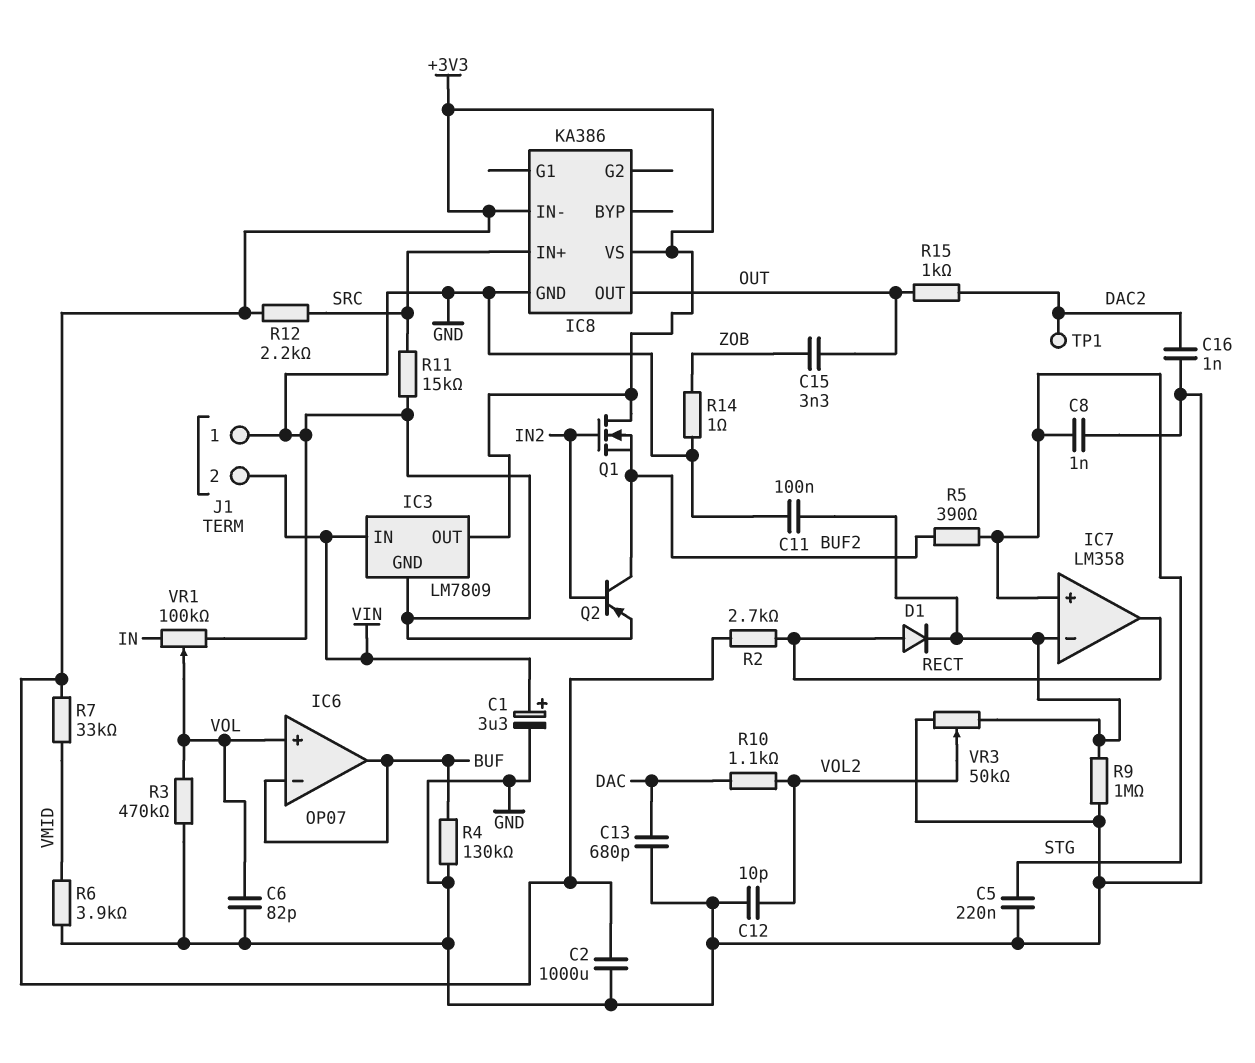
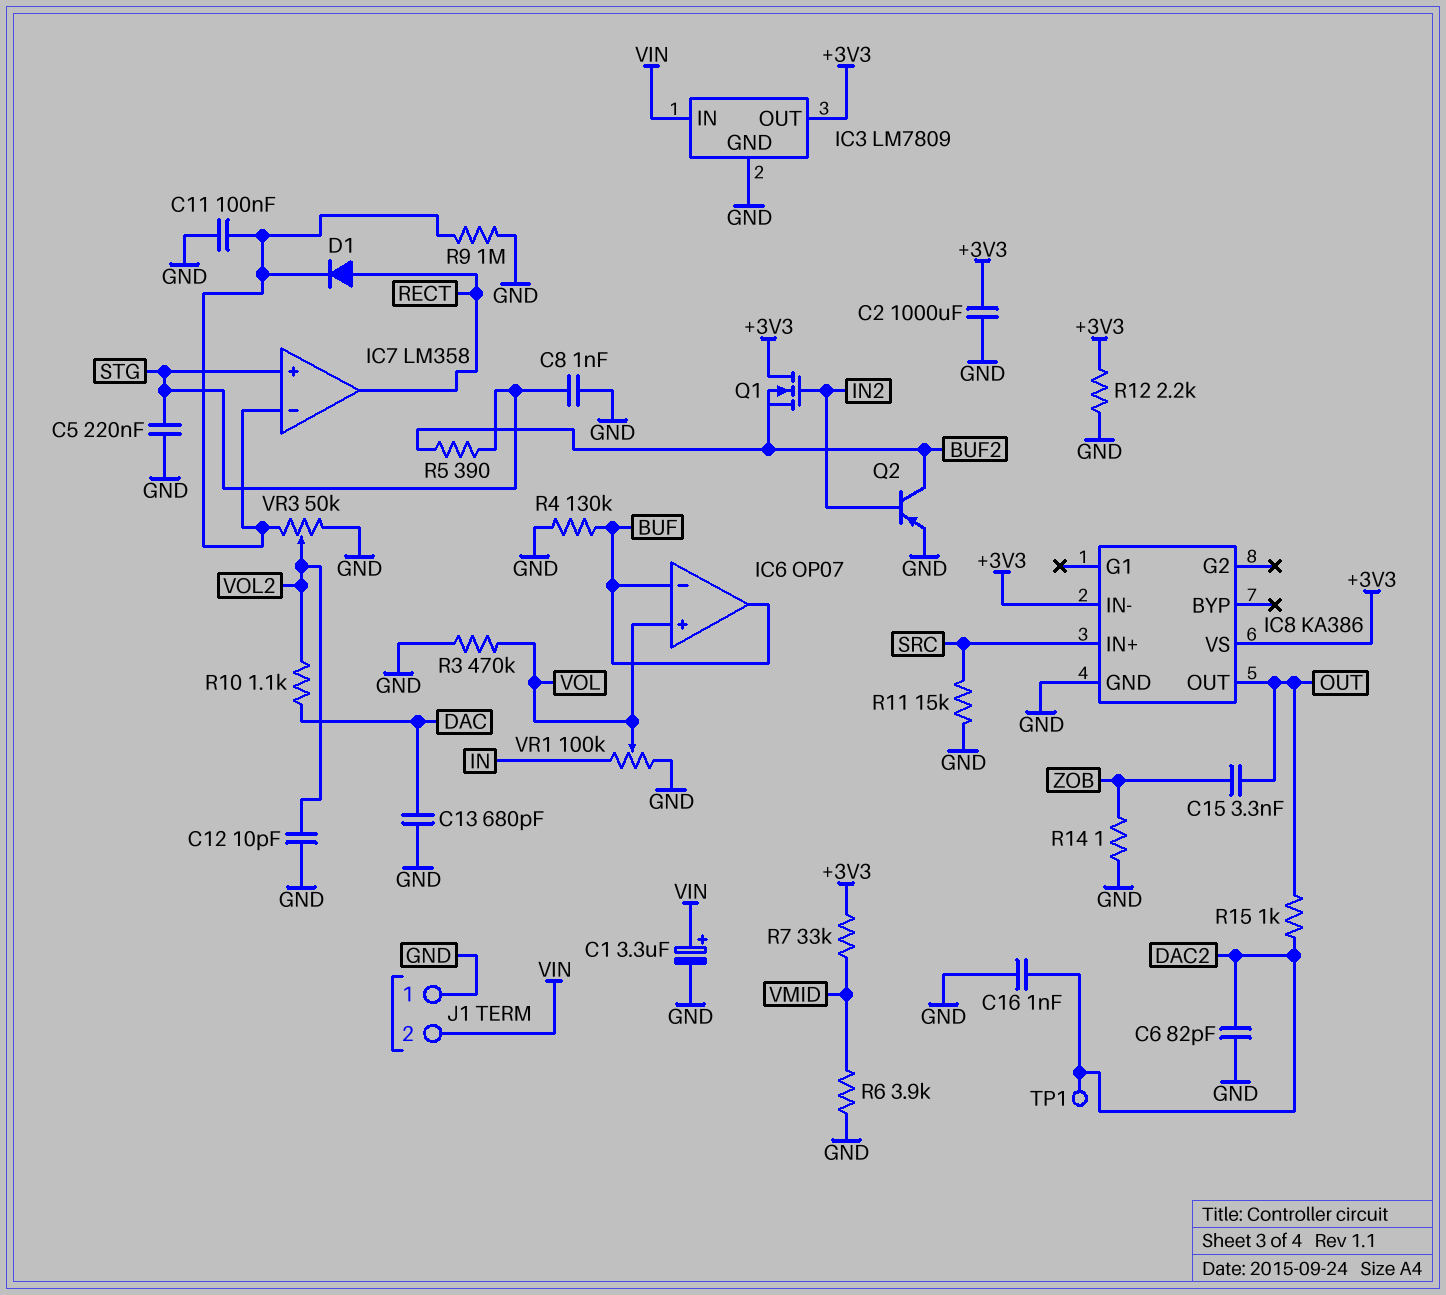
C6: 82pF (GND, VOL) -> 82pF (DAC2, GND)
R2: 2.7k (+3V3, RECT) -> none
R12: 2.2k (+3V3, SRC) -> 2.2k (+3V3, GND)

